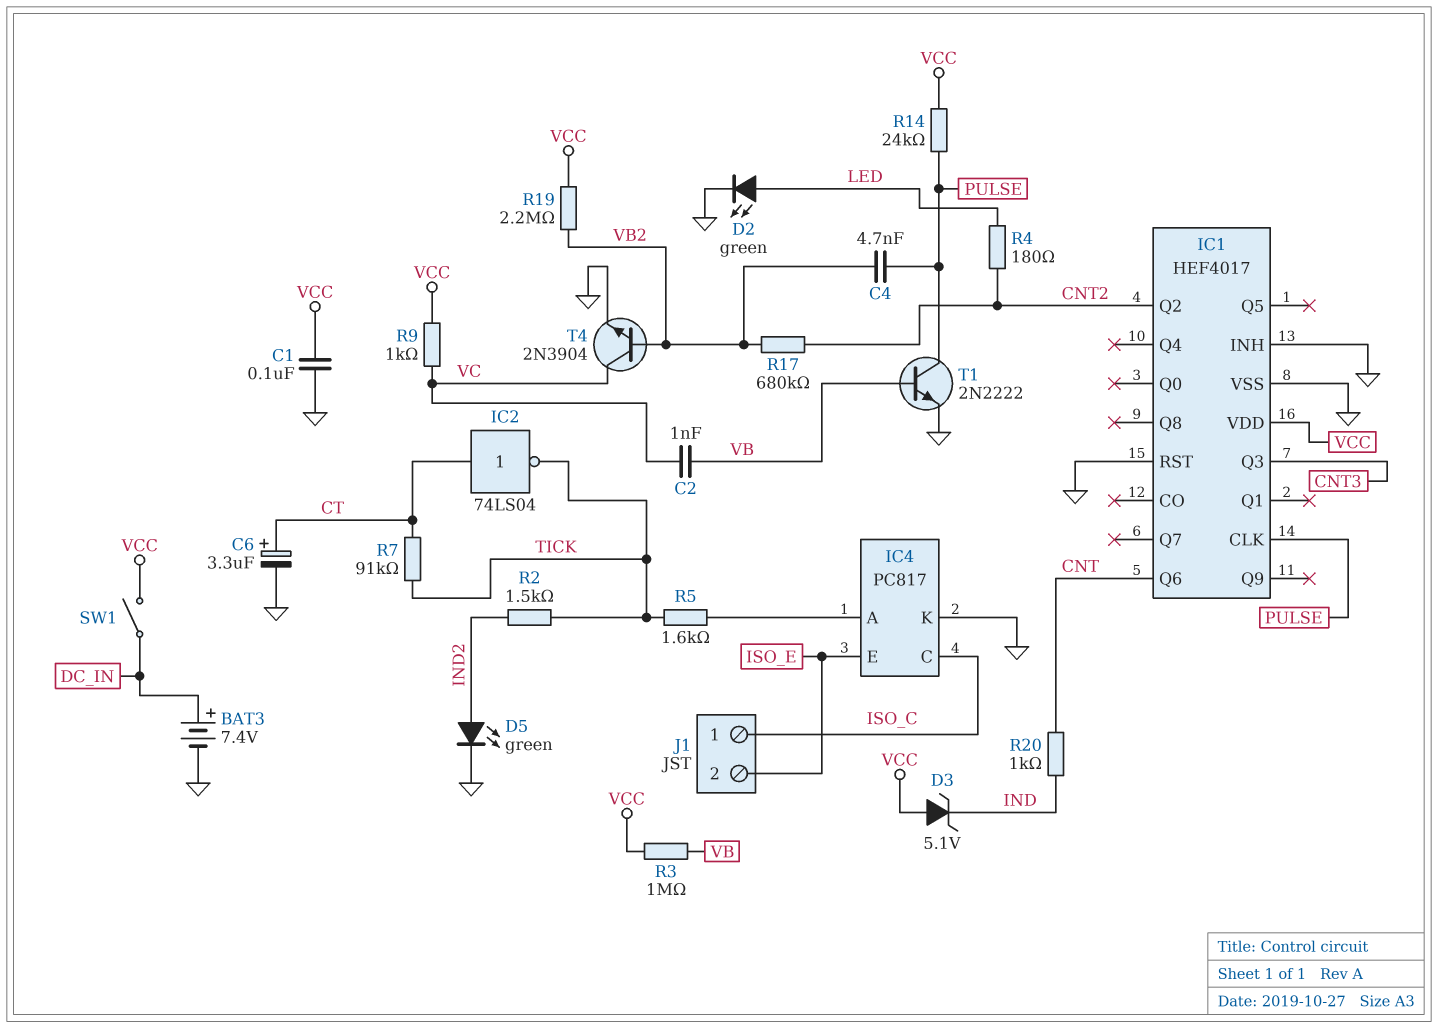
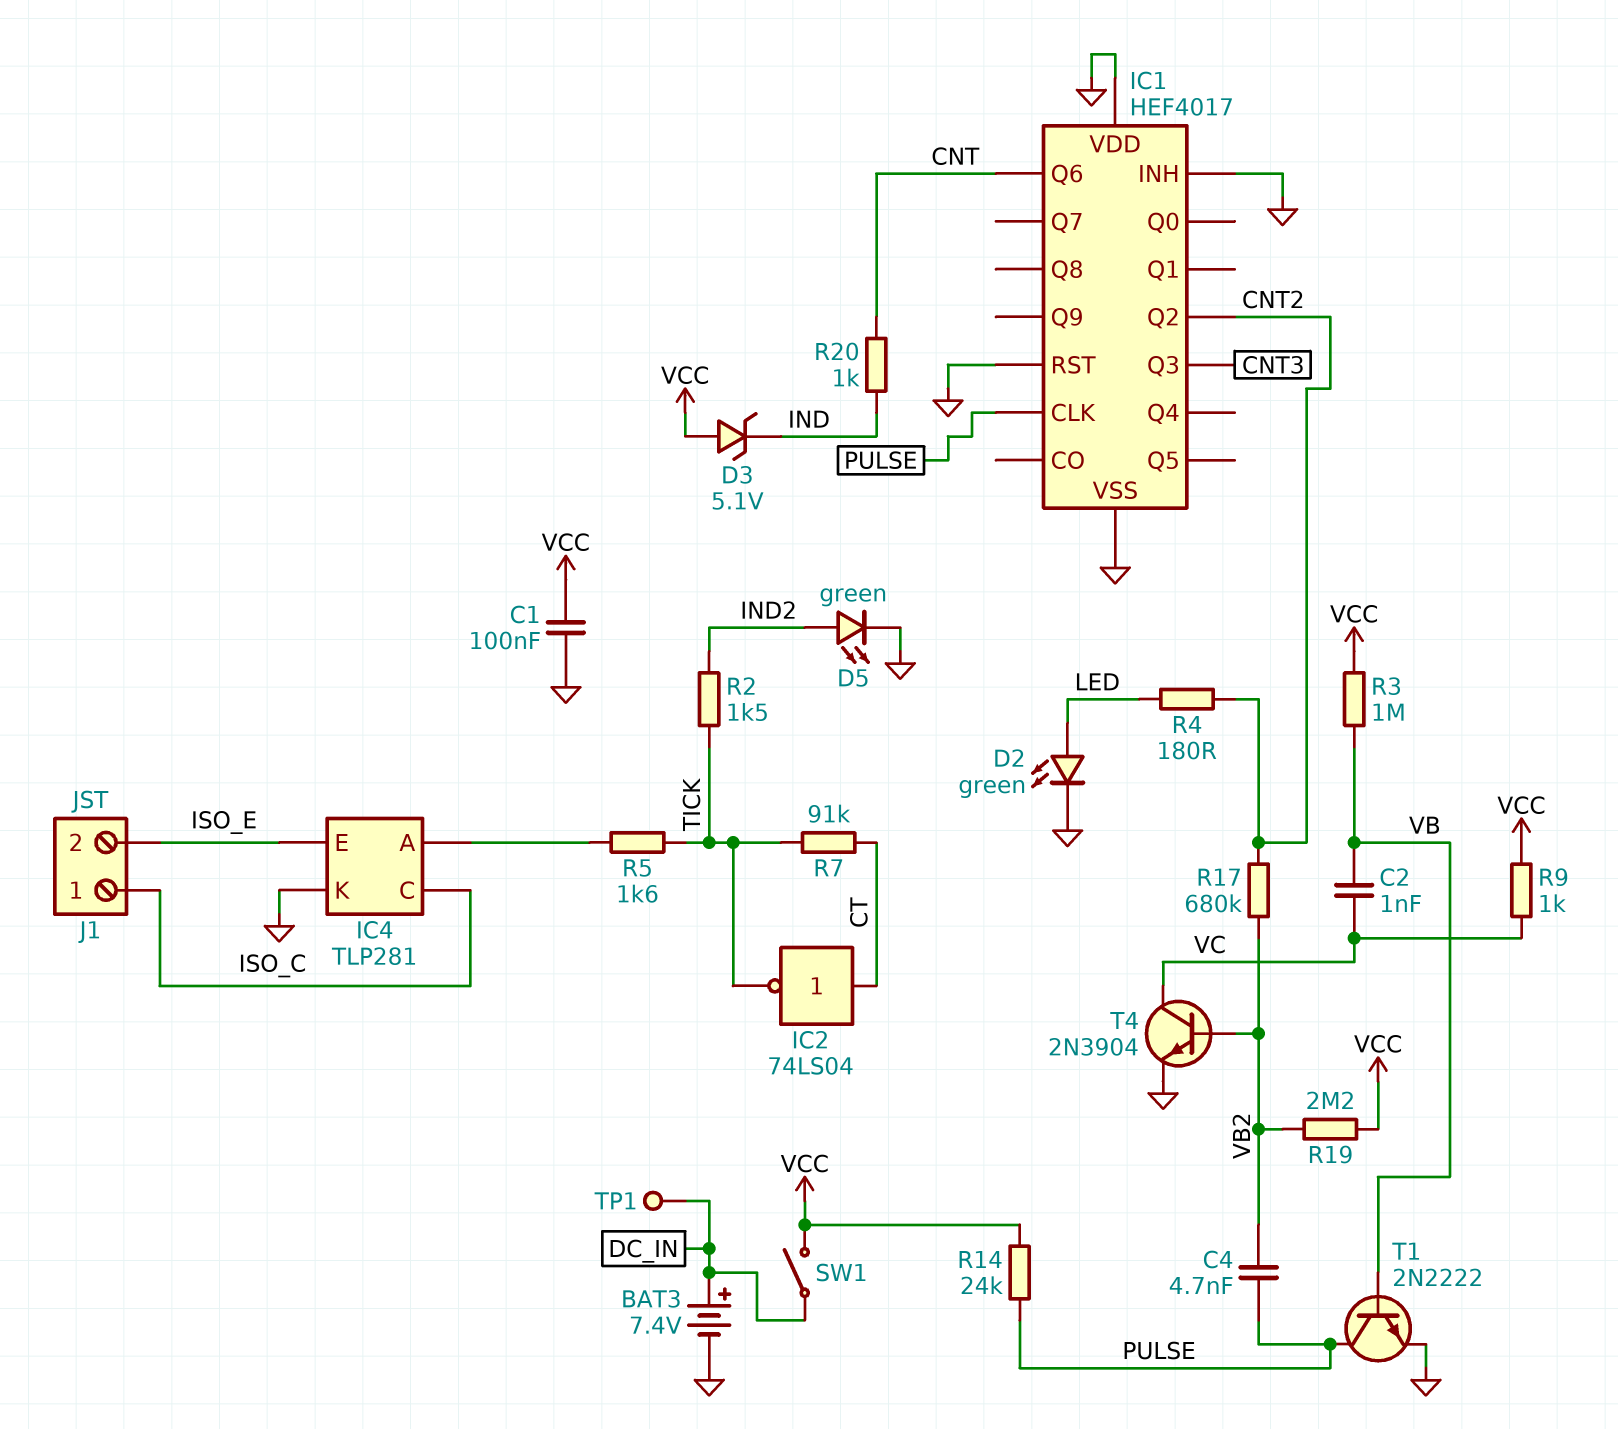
C6: 3.3uF (plus CT, minus GND) -> none
IC1 pin VDD: VCC -> GND
IC4: PC817 -> TLP281
TP1: none -> test point (DC_IN)

